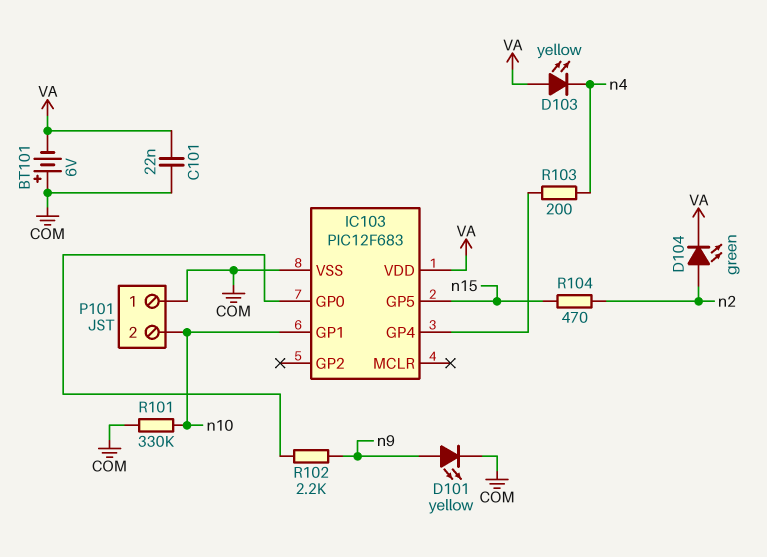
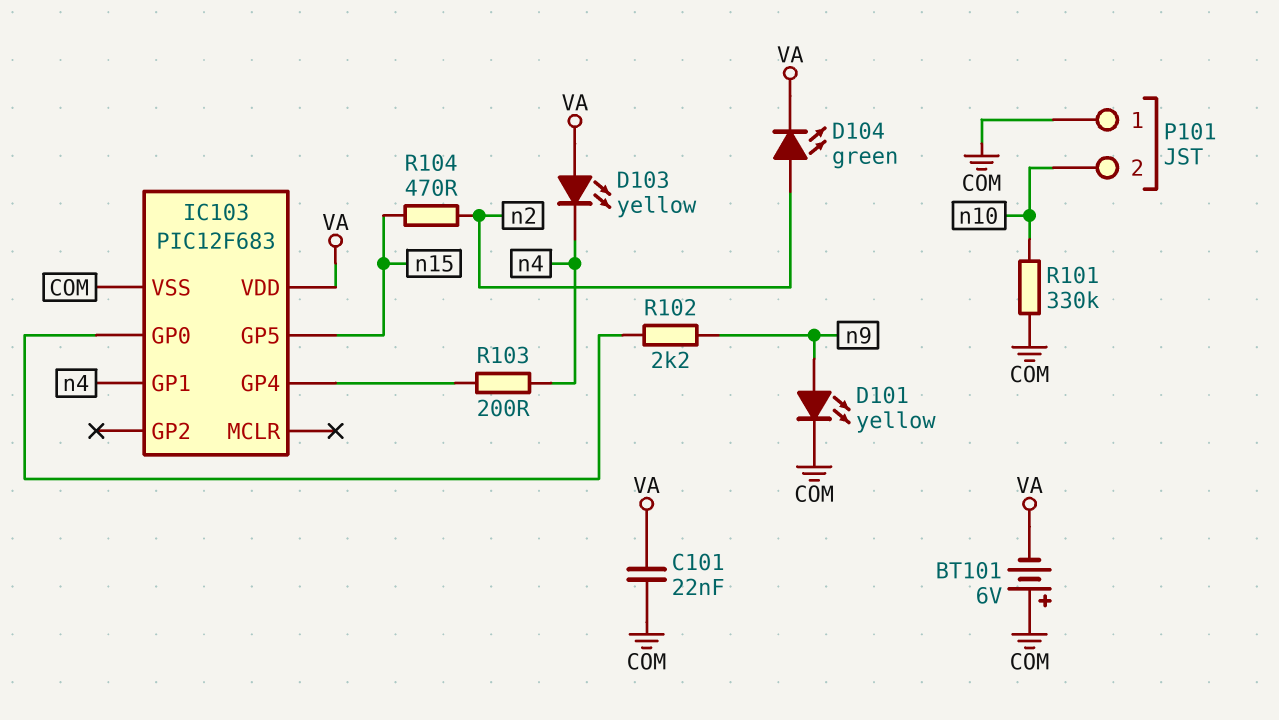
IC103 pin GP1: n10 -> n4

